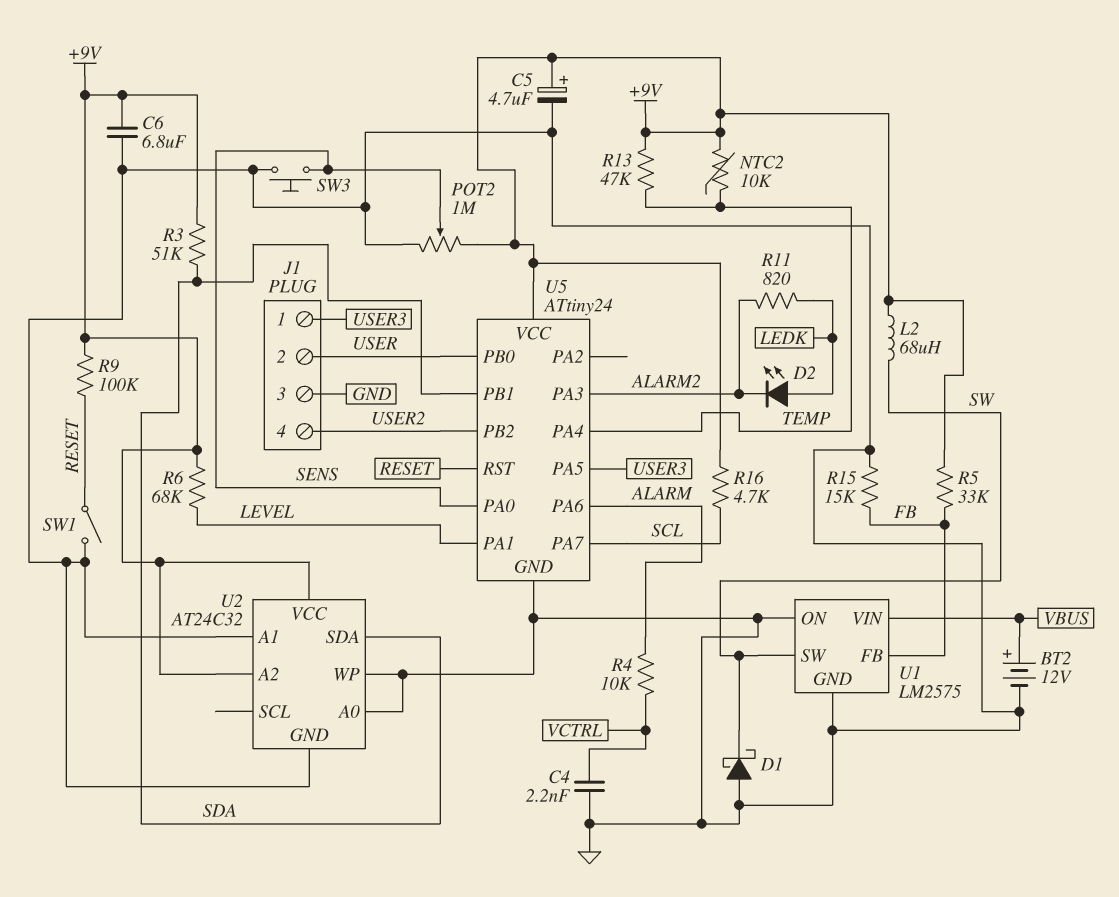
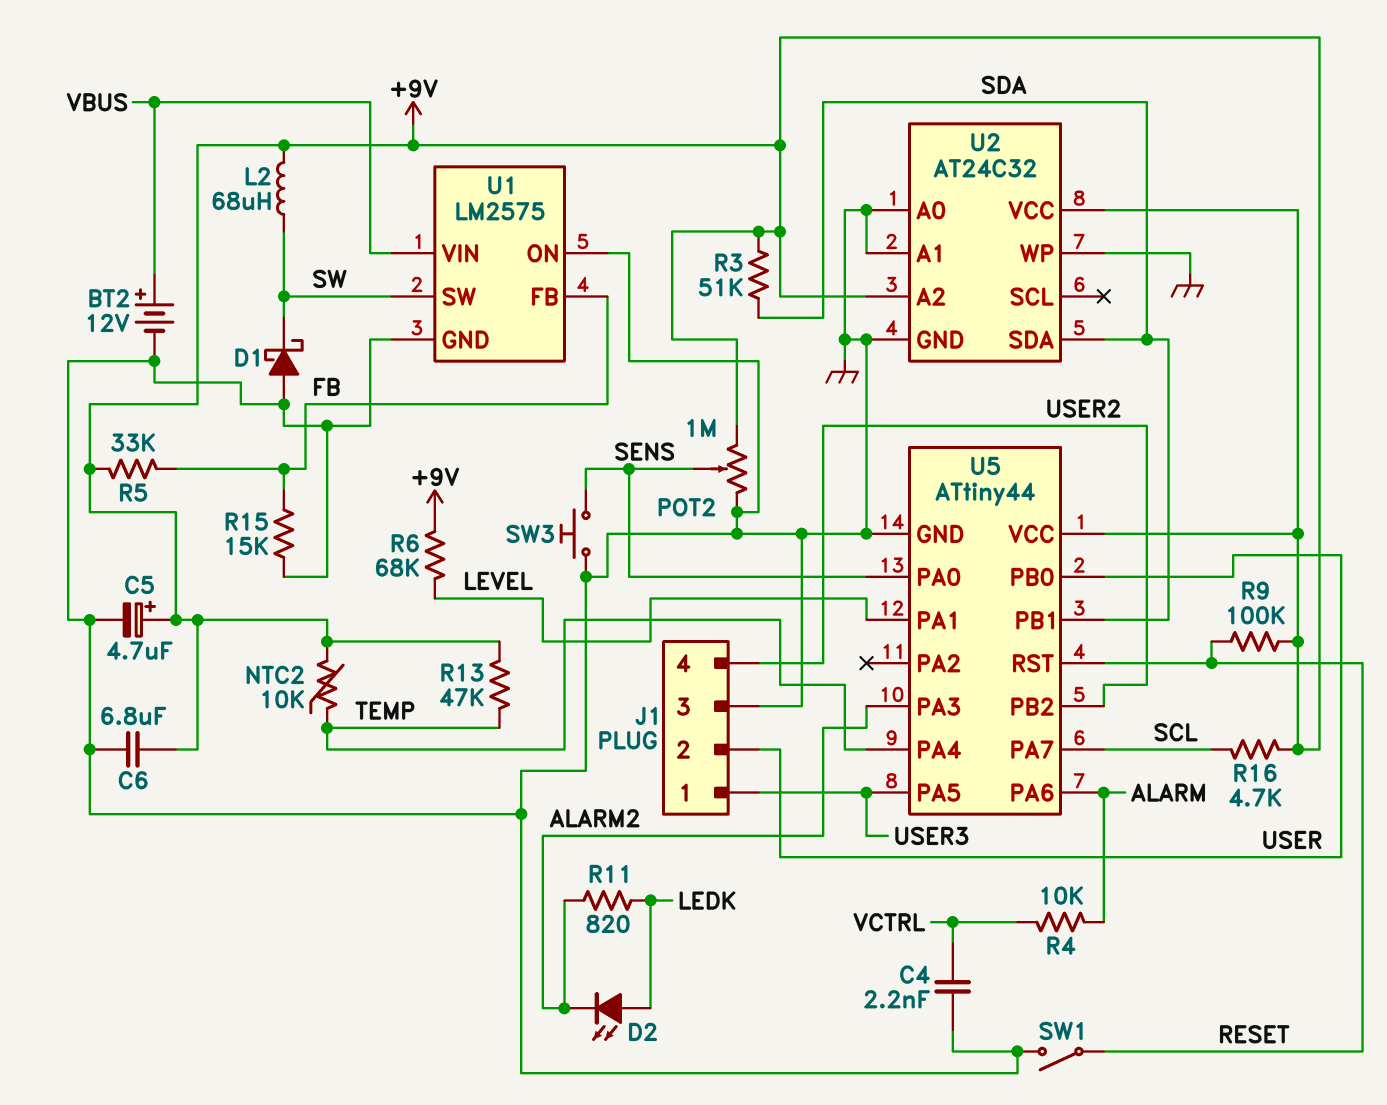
U5: ATtiny24 -> ATtiny44

